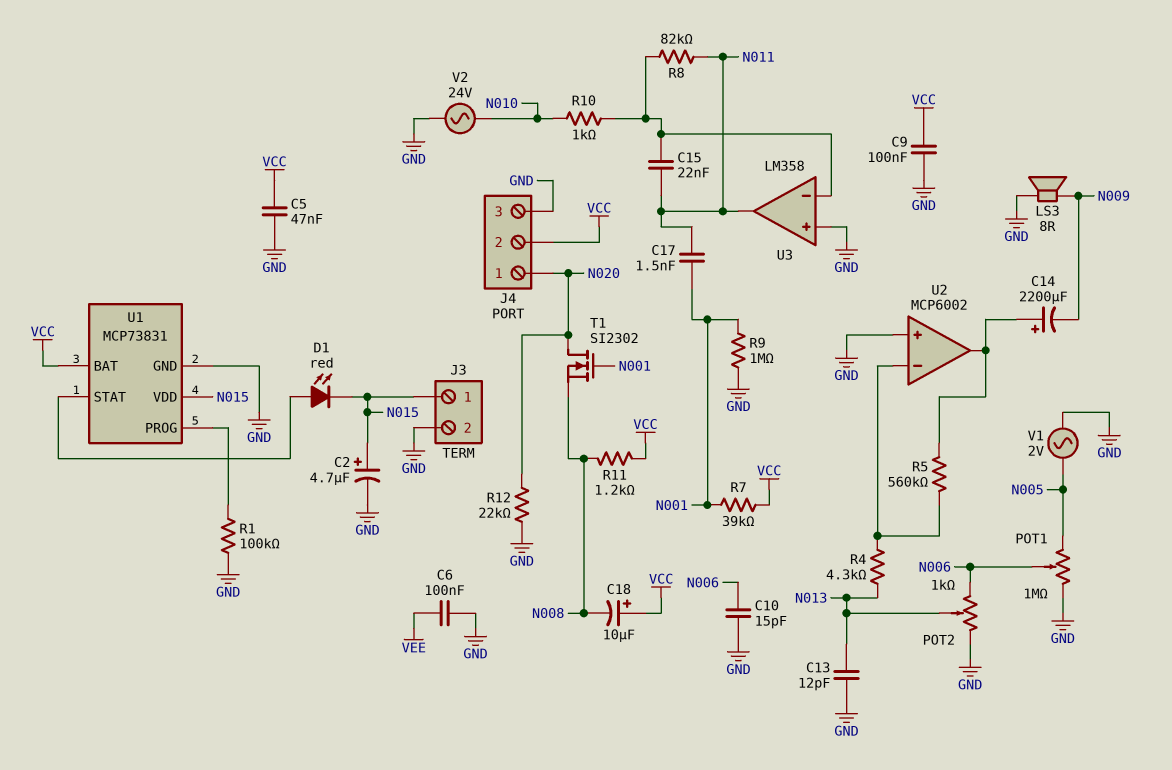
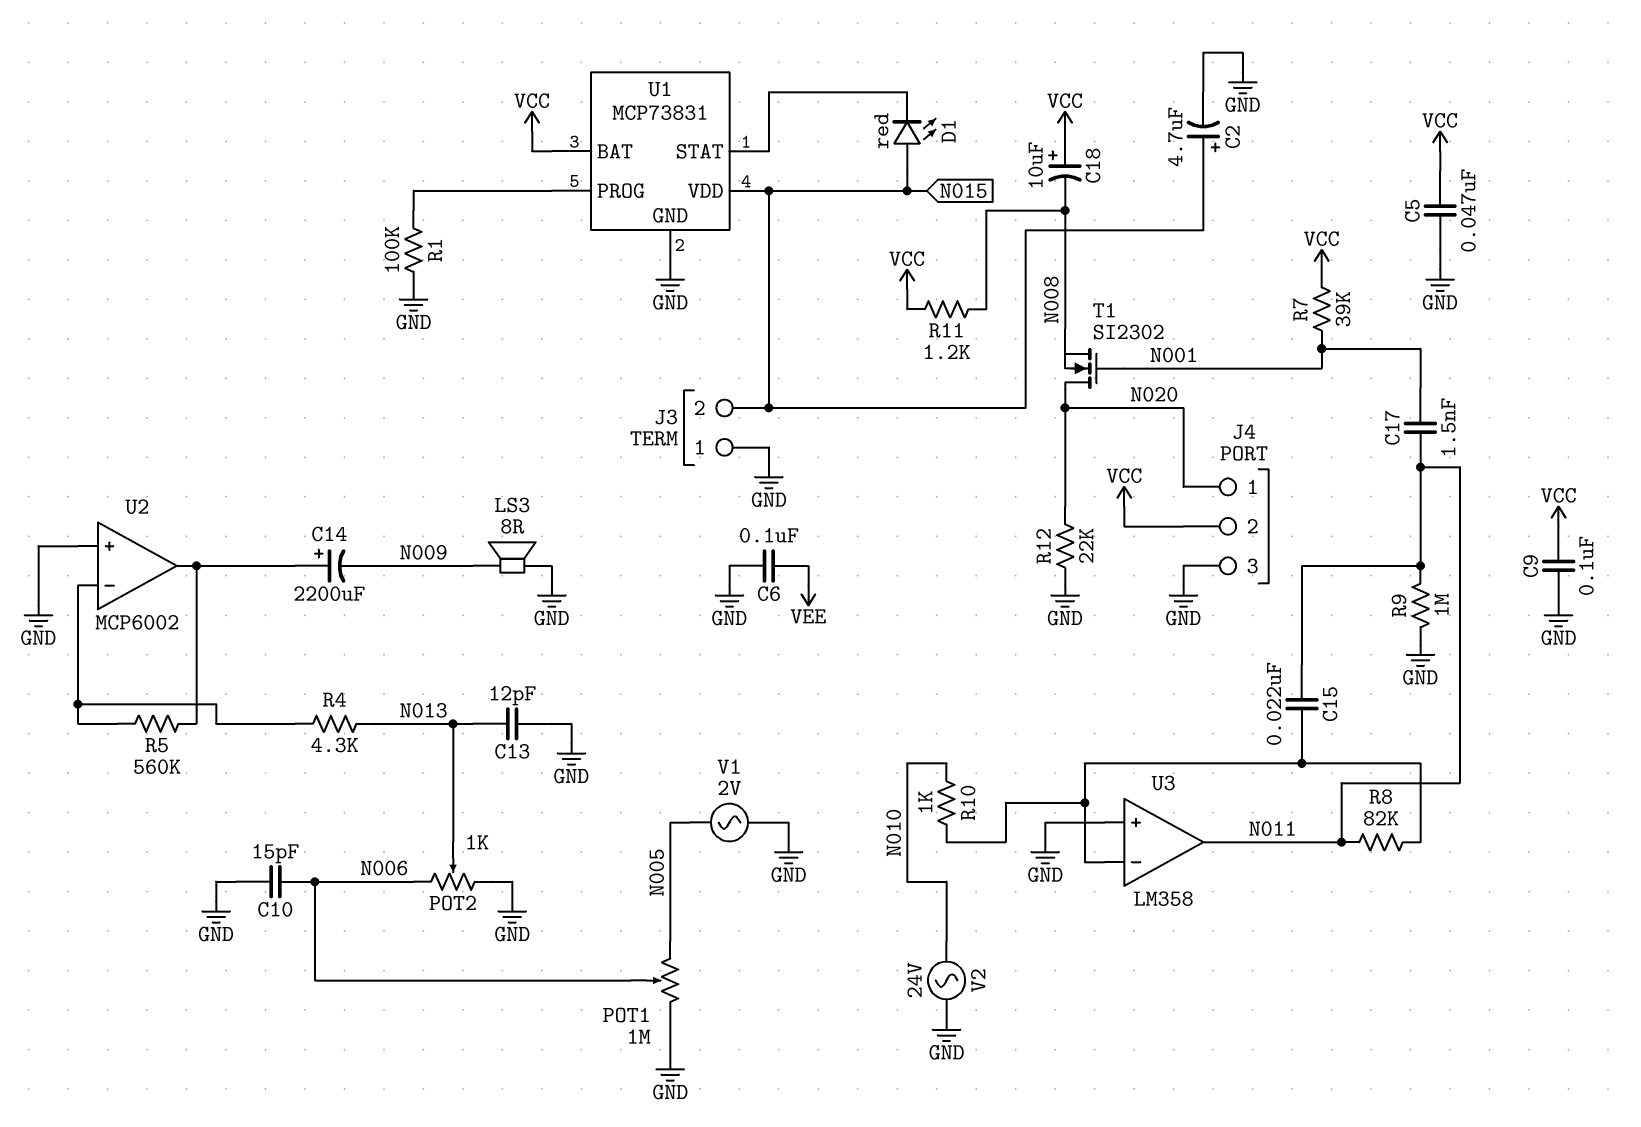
D1: LED red (A U1/STAT, K N015) -> LED red (A N015, K U1/STAT)
J3 pin 1: N015 -> GND
J3 pin 2: GND -> N015
R9: 1M (GND, N001) -> 1M (GND, N011)

